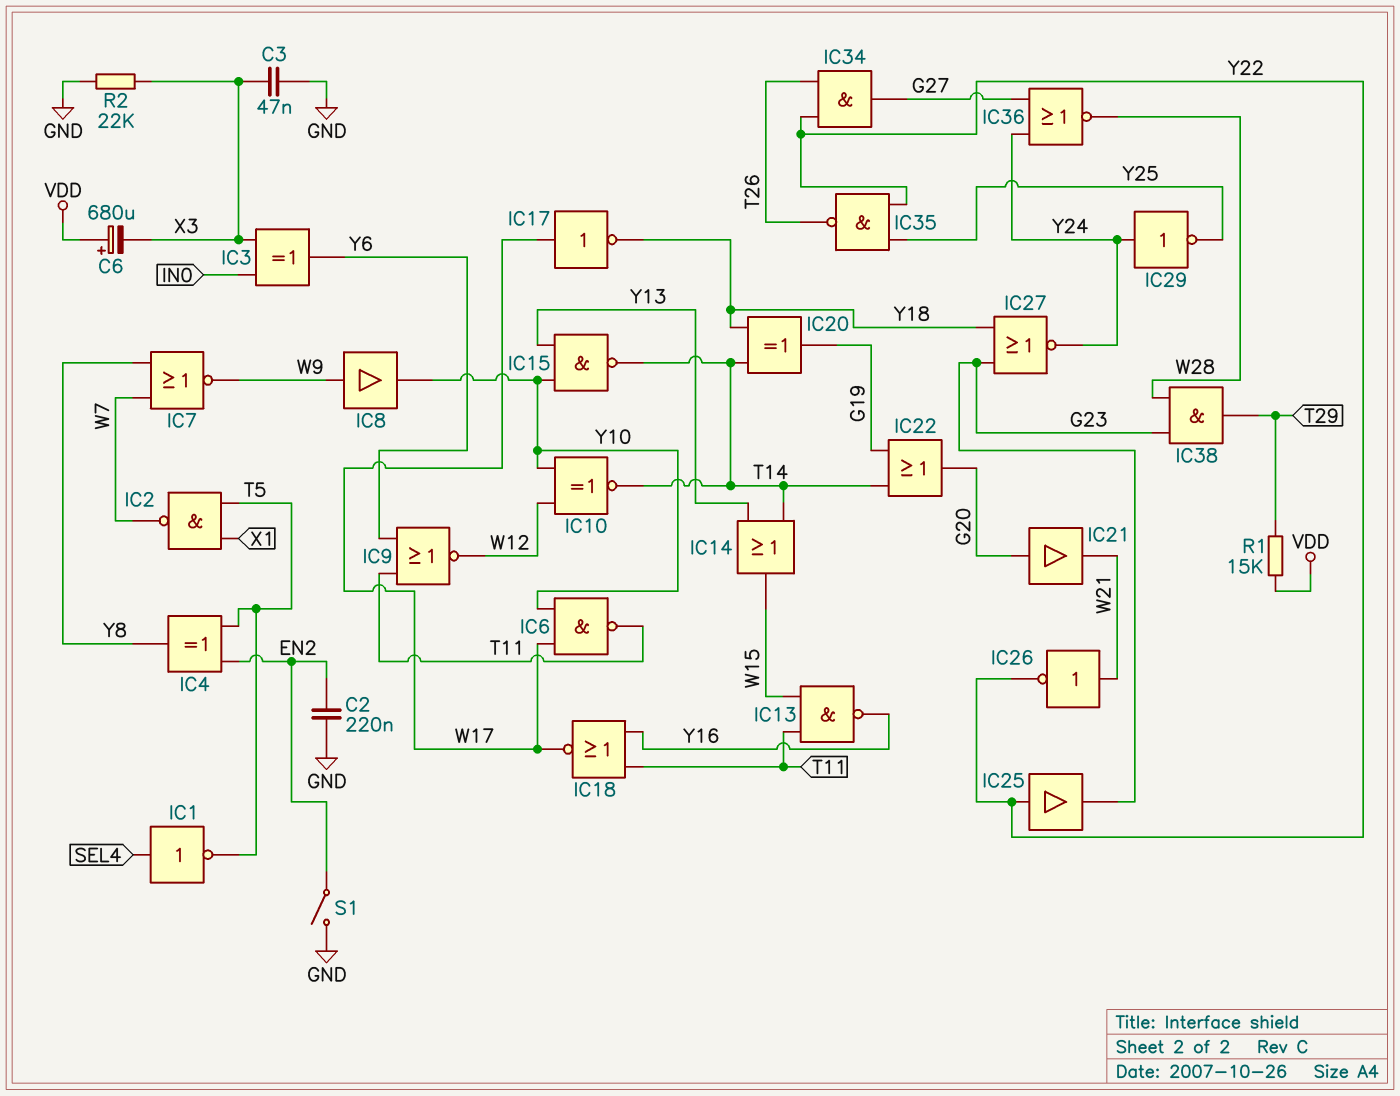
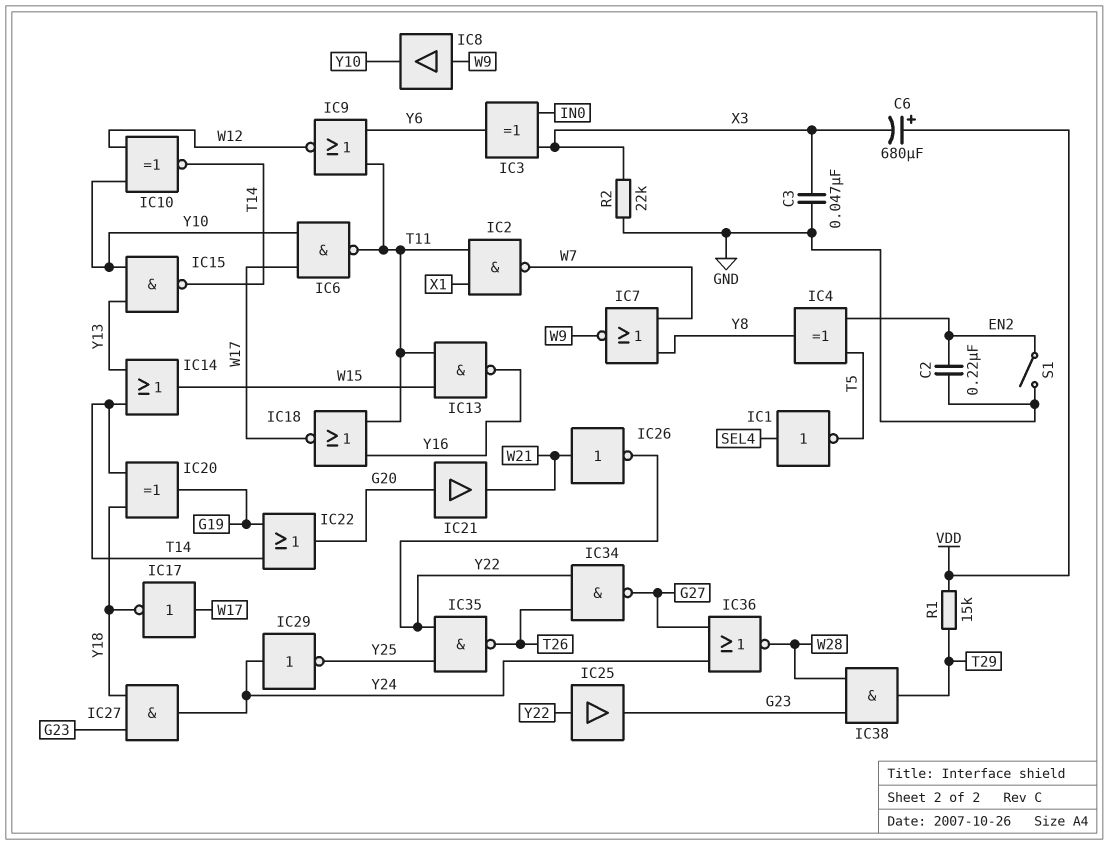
IC2: NAND (in T5, in X1, out W7) -> NAND (in T11, in X1, out W7)
IC27: NOR (in G23, in Y18, out Y24) -> AND (in G23, in Y18, out Y24)
IC34: AND (in T26, in Y22, out G27) -> NAND (in T26, in Y22, out G27)

